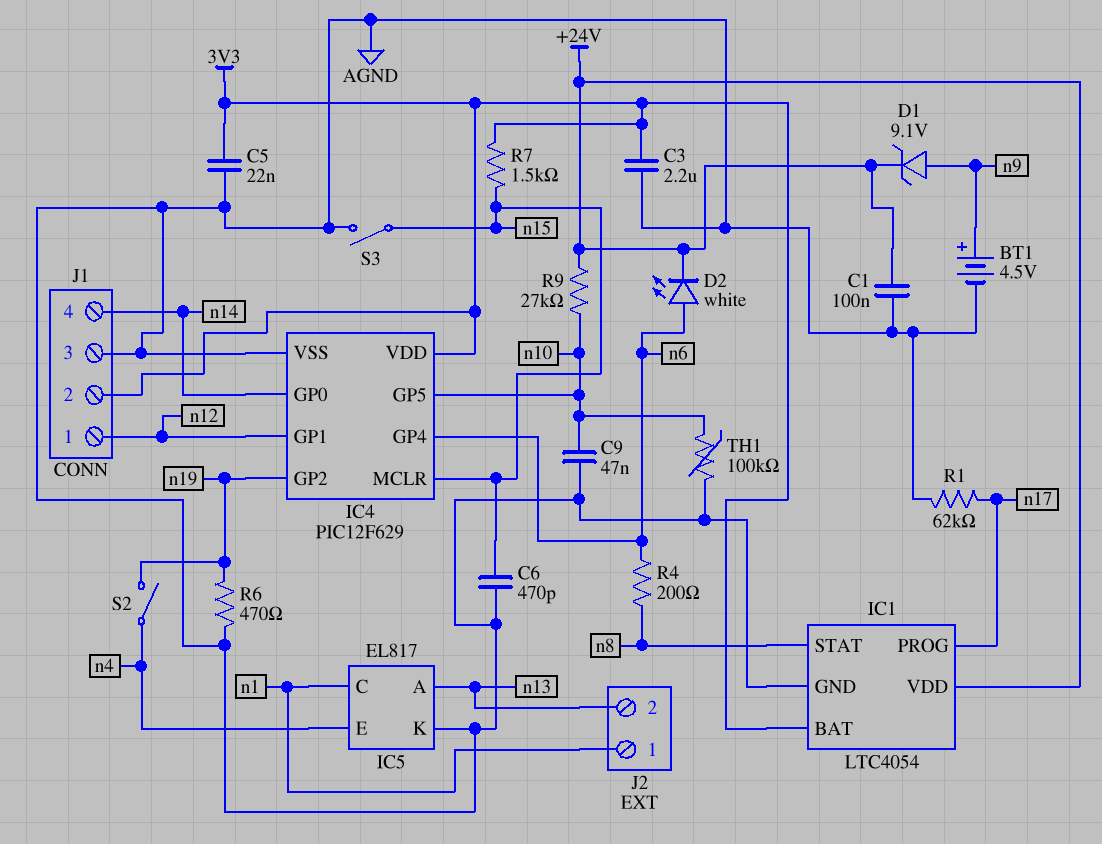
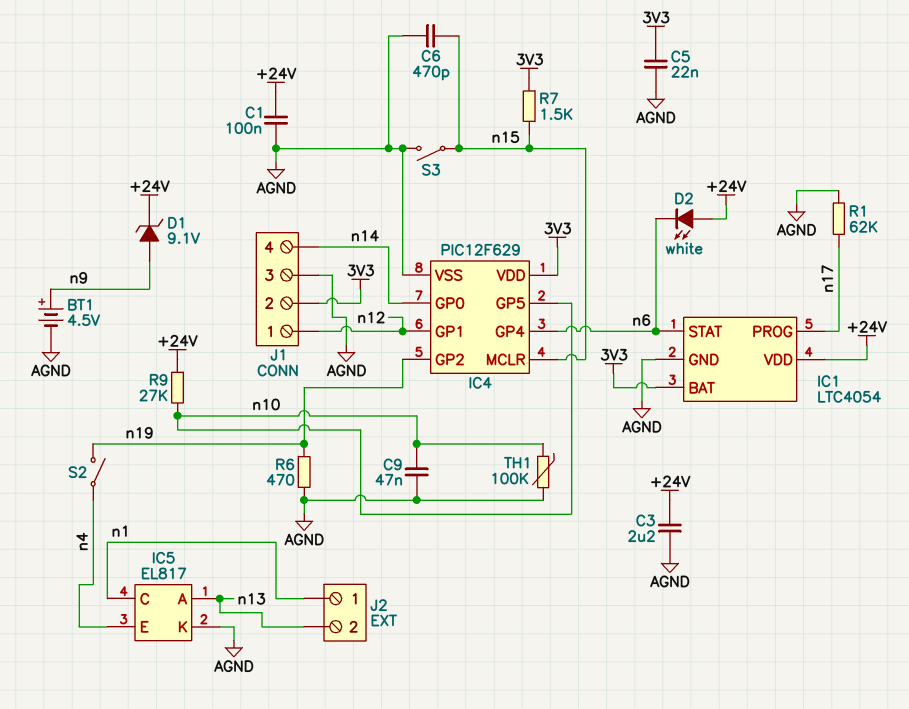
C3: 2.2uF (3V3, AGND) -> 2.2uF (+24V, AGND)
D2: LED white (A n6, K +24V) -> LED white (A +24V, K n6)
IC1 pin STAT: n8 -> n6
R4: 200 (n6, n8) -> none

